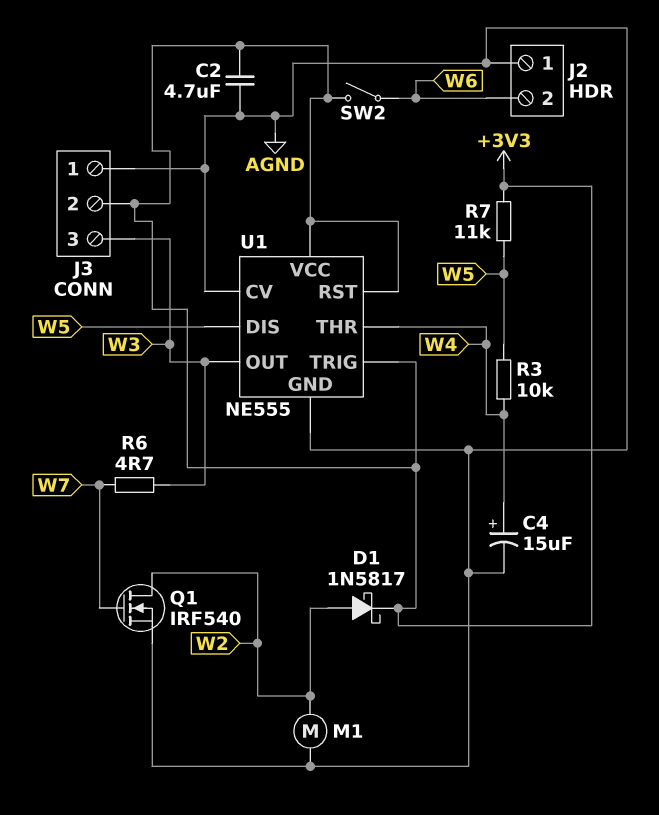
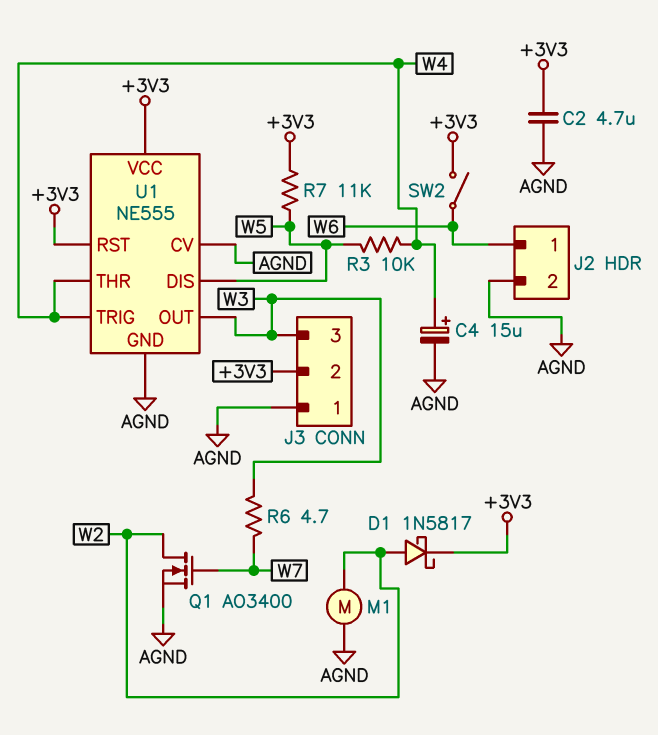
J2 pin 1: AGND -> W6
J2 pin 2: W6 -> AGND
Q1: NMOS IRF540 (G W7, D W2, S AGND) -> NMOS AO3400 (G W7, D W2, S AGND)
U1 pin TRIG: +3V3 -> W4

